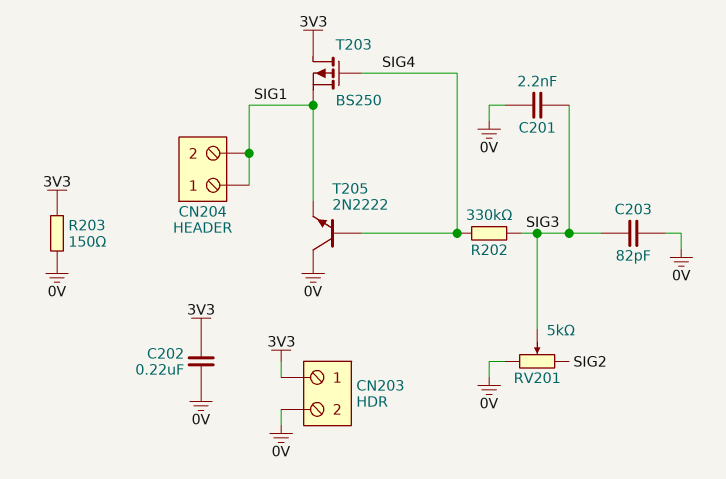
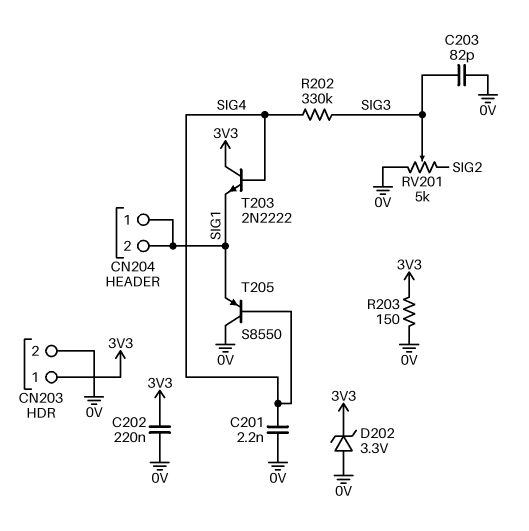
C201: 2.2nF (0V, SIG3) -> 2.2nF (0V, SIG4)
D202: none -> zener 3.3V (A 0V, K 3V3)
T203: PMOS BS250 (G SIG4, D 3V3, S SIG1) -> NPN 2N2222 (B SIG4, C 3V3, E SIG1)
T205: NPN 2N2222 (B SIG4, C 0V, E SIG1) -> PNP S8550 (B SIG4, C 0V, E SIG1)

